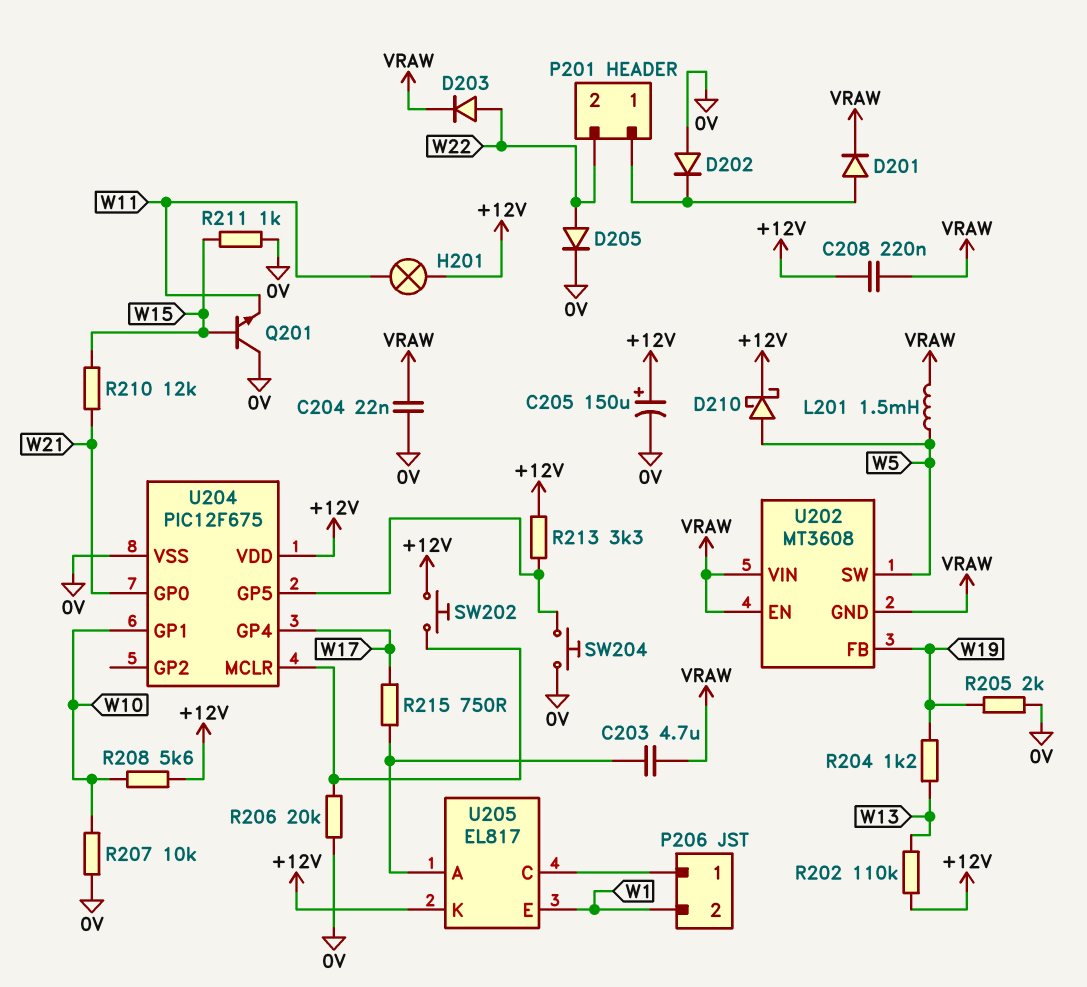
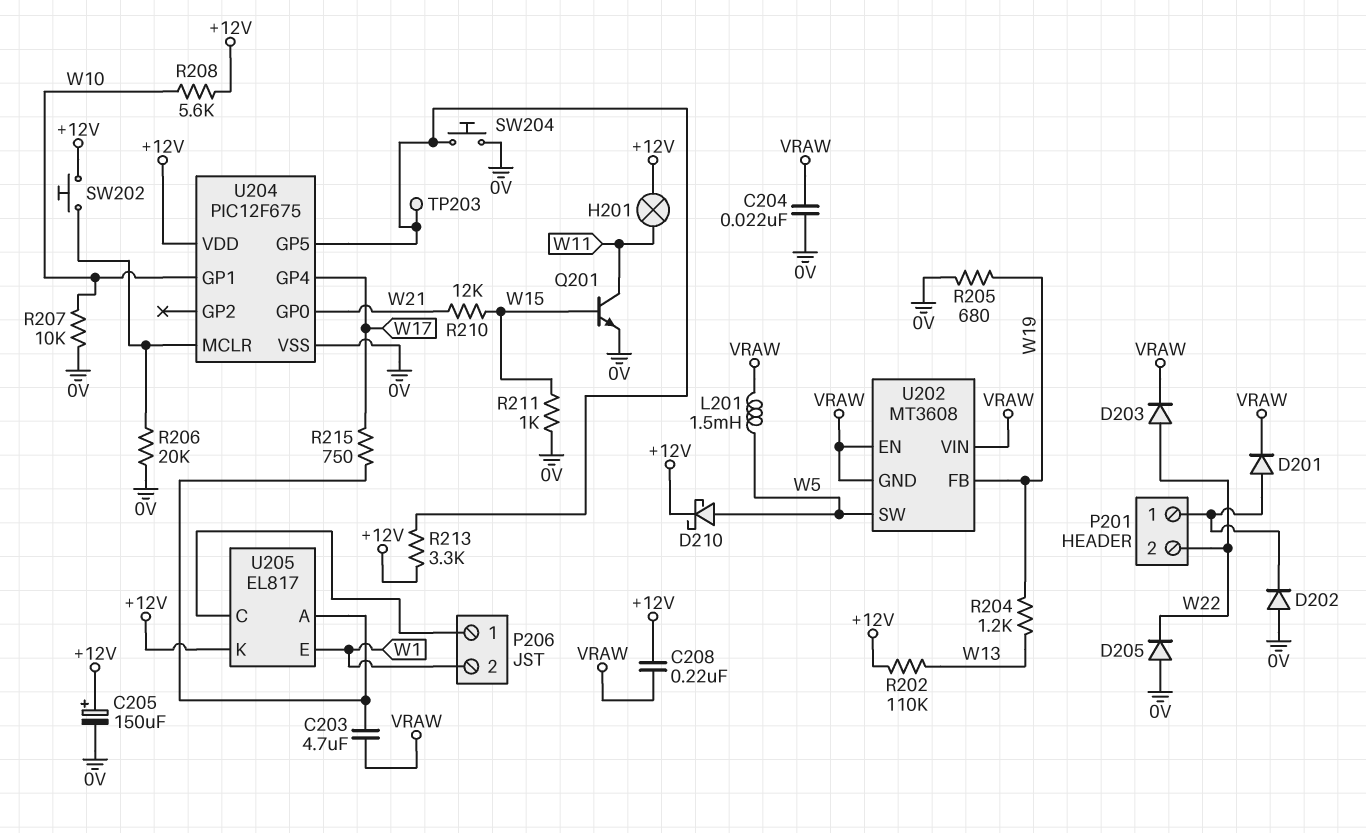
D205: diode (A W22, K 0V) -> diode (A 0V, K W22)
Q201: NPN (B W15, C 0V, E W11) -> NPN (B W15, C W11, E 0V)
R205: 2k (0V, W19) -> 680 (0V, W19)
TP203: none -> test point (U204/GP5)

